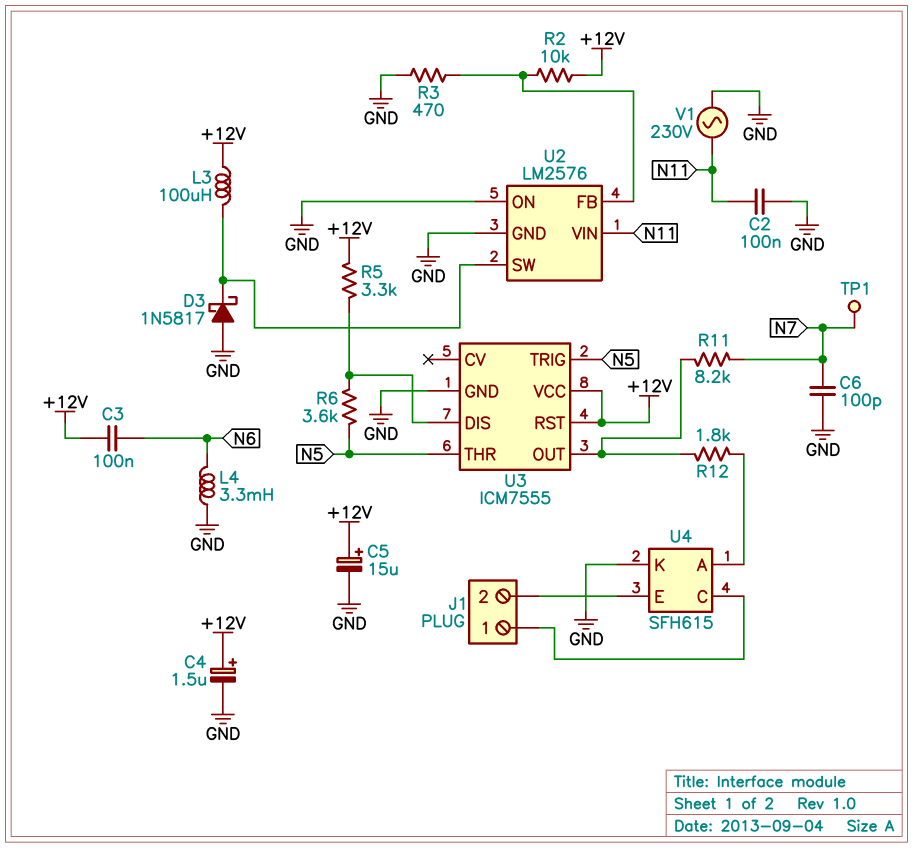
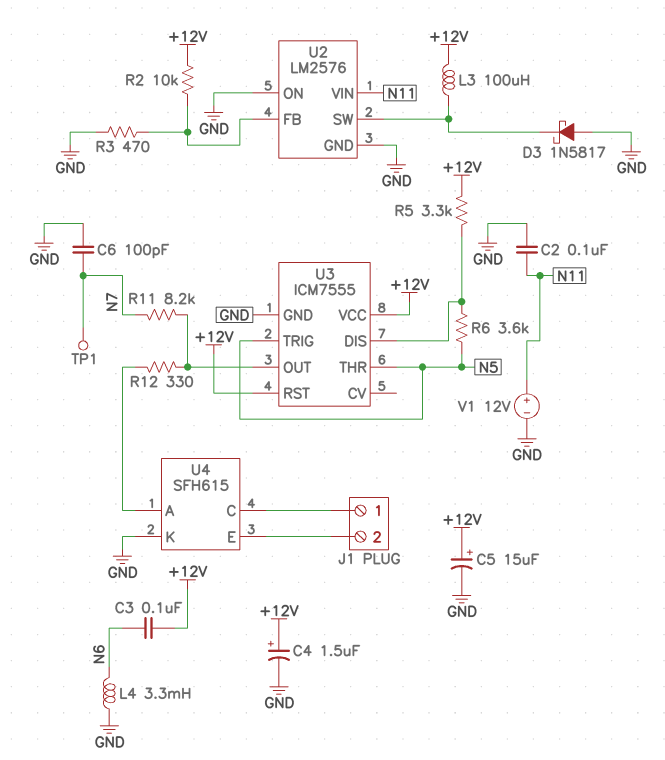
R12: 1.8k (U3/OUT, U4/A) -> 330 (U3/OUT, U4/A)
V1: AC 230V (GND, N11) -> 12V (plus N11, minus GND)

